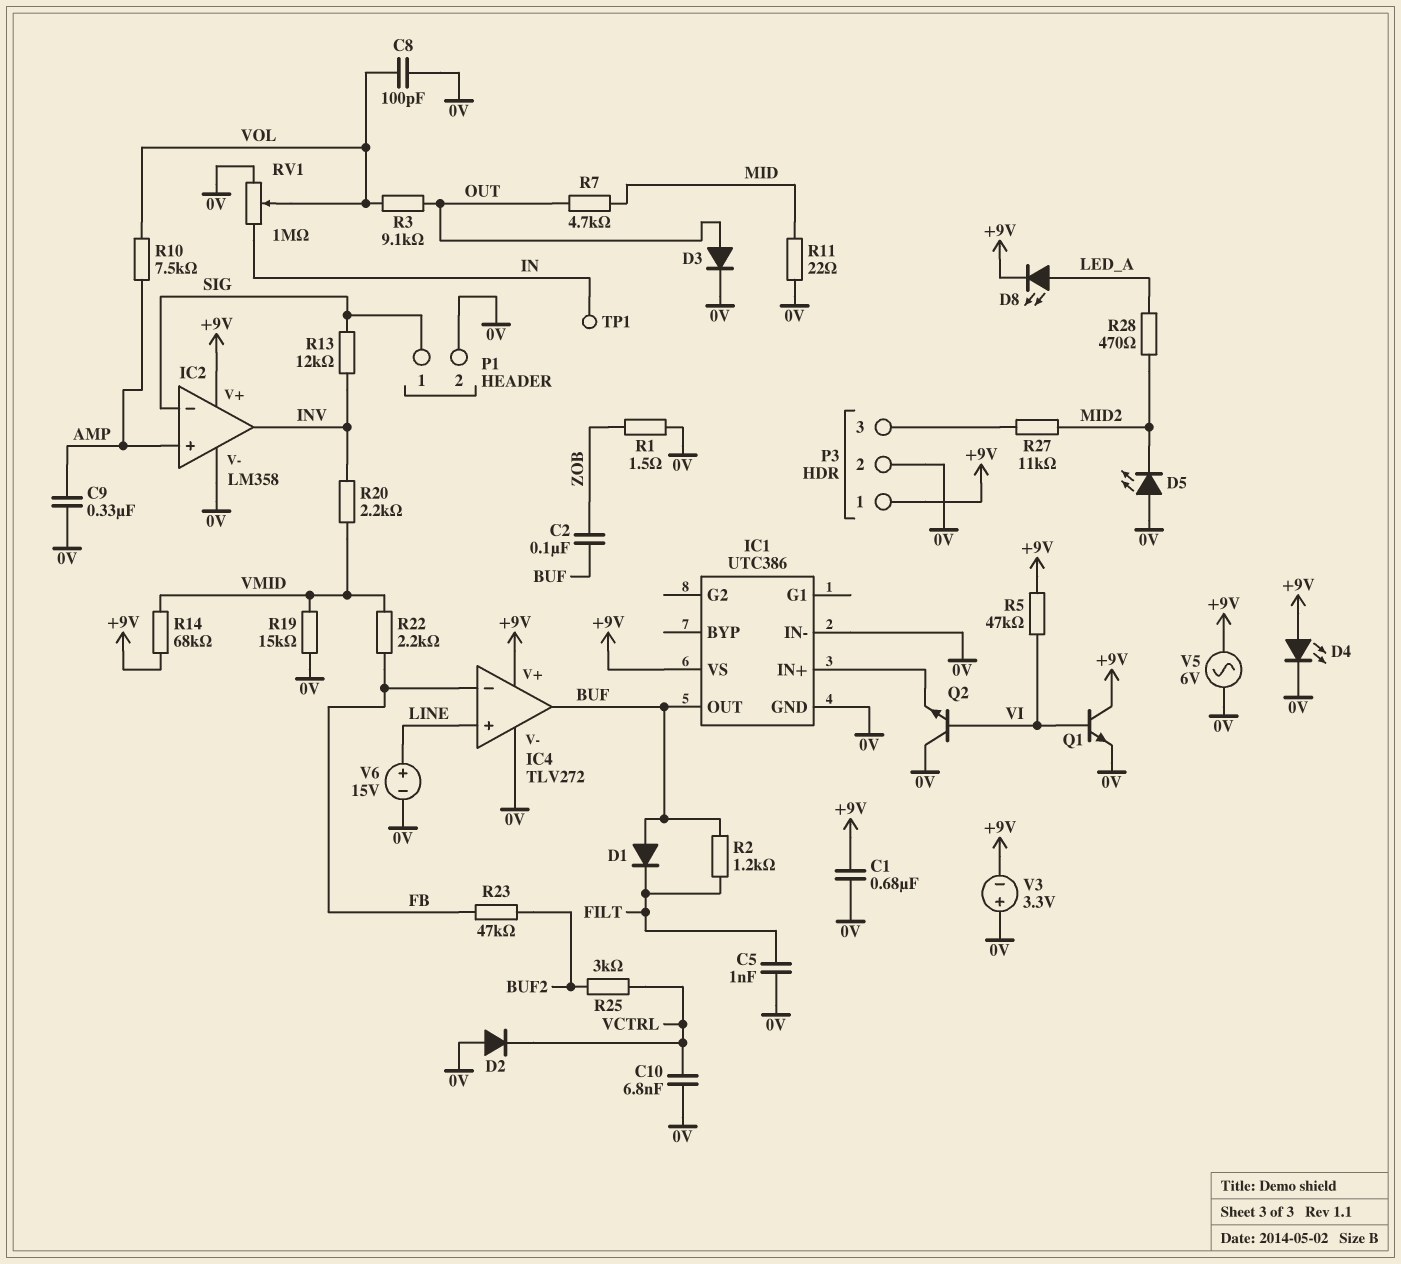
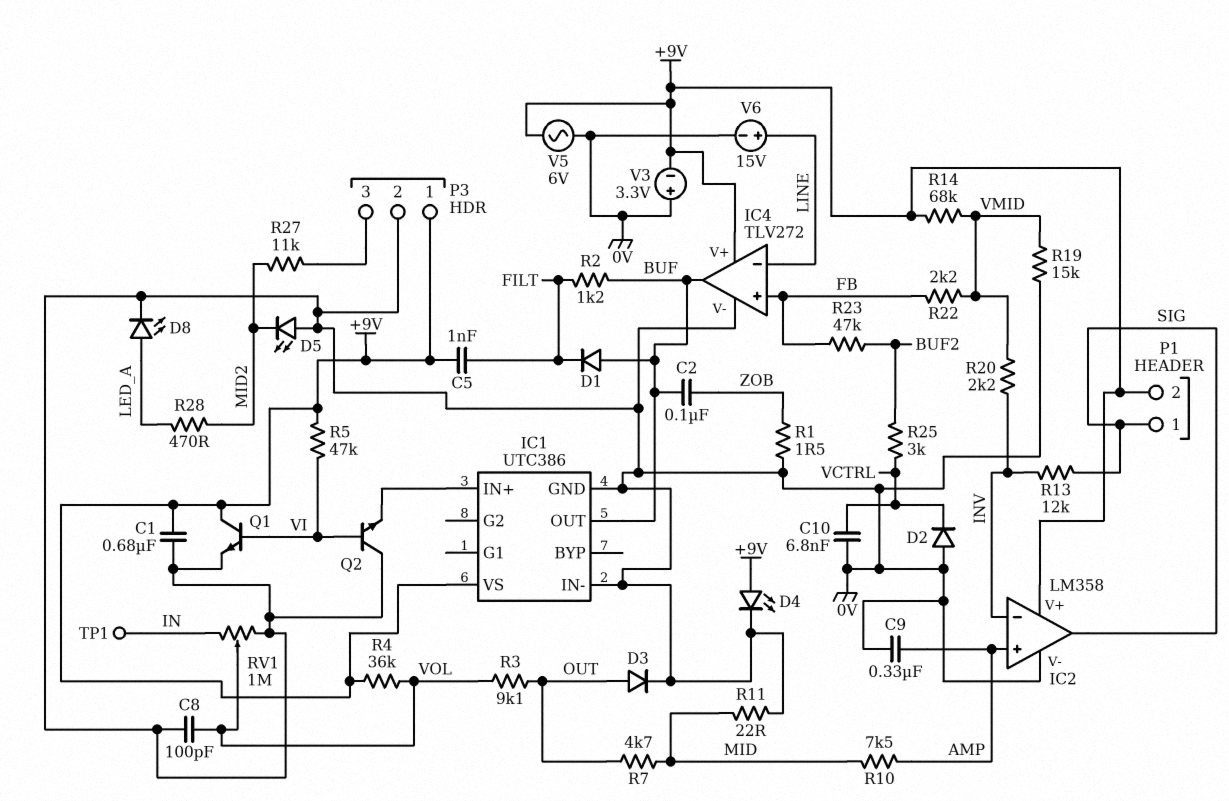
C5: 1nF (0V, FILT) -> 1nF (+9V, FILT)
D8: LED (A LED_A, K +9V) -> LED (A LED_A, K 0V)
IC2 pin in-: SIG -> INV
IC2 pin out: INV -> SIG
IC4 pin in+: LINE -> FB
IC4 pin in-: FB -> LINE
P1 pin 2: 0V -> +9V
R4: none -> 36k (+9V, VOL)
R10: 7.5k (AMP, VOL) -> 7.5k (AMP, MID)

